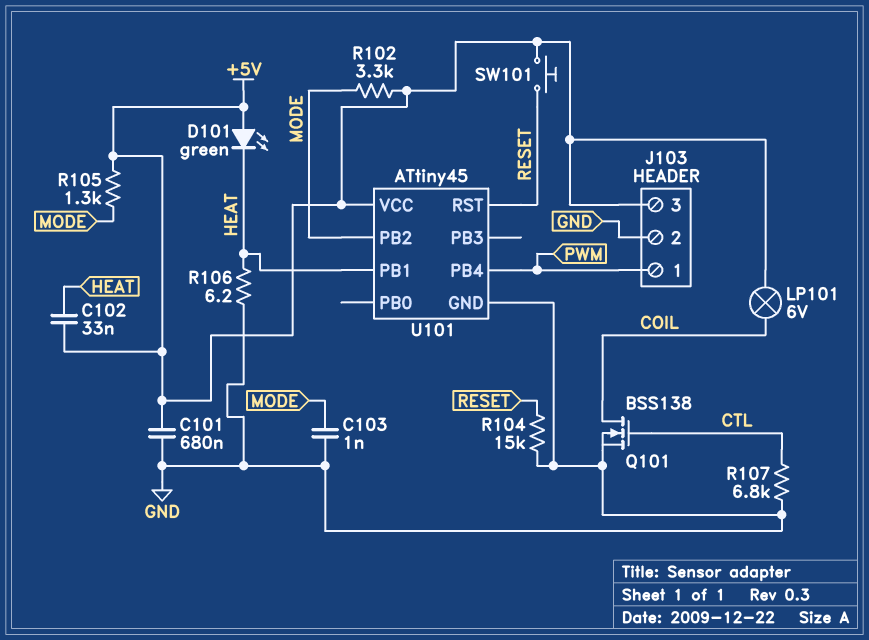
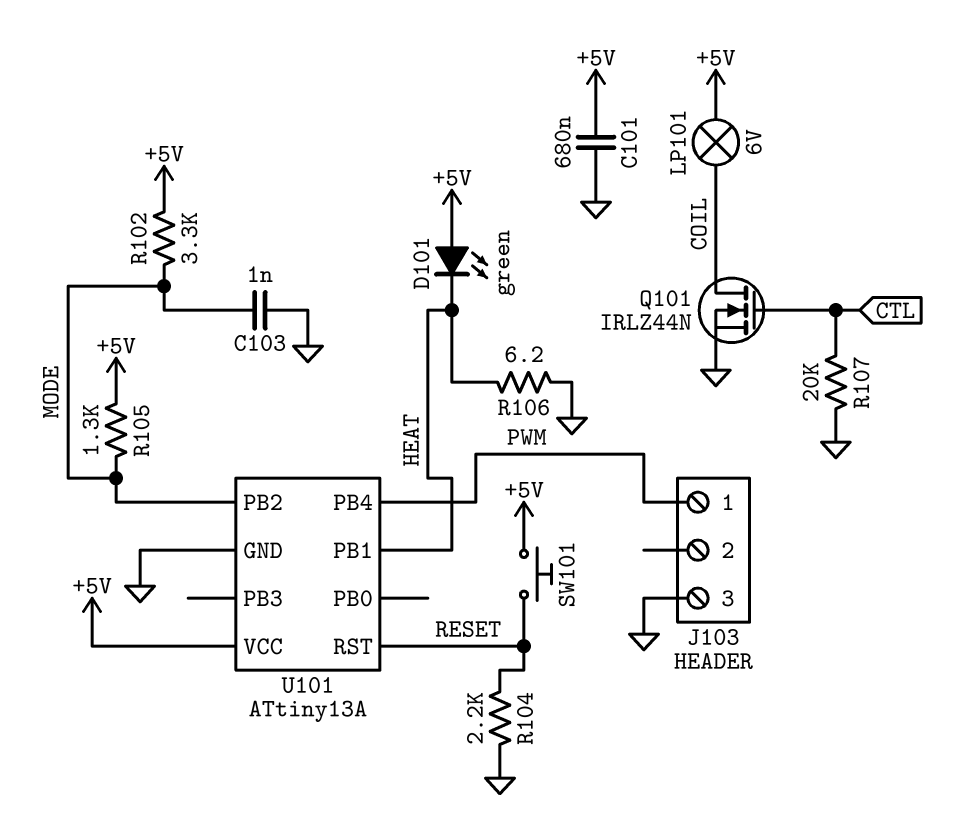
C102: 33nF (+5V, HEAT) -> none
J103 pin 2: GND -> none
J103 pin 3: +5V -> GND
Q101: NMOS BSS138 (G CTL, D COIL, S GND) -> NMOS IRLZ44N (G CTL, D COIL, S GND)
R104: 15k (GND, RESET) -> 2.2k (GND, RESET)
R107: 6.8k (CTL, GND) -> 20k (CTL, GND)
U101: ATtiny45 -> ATtiny13A

